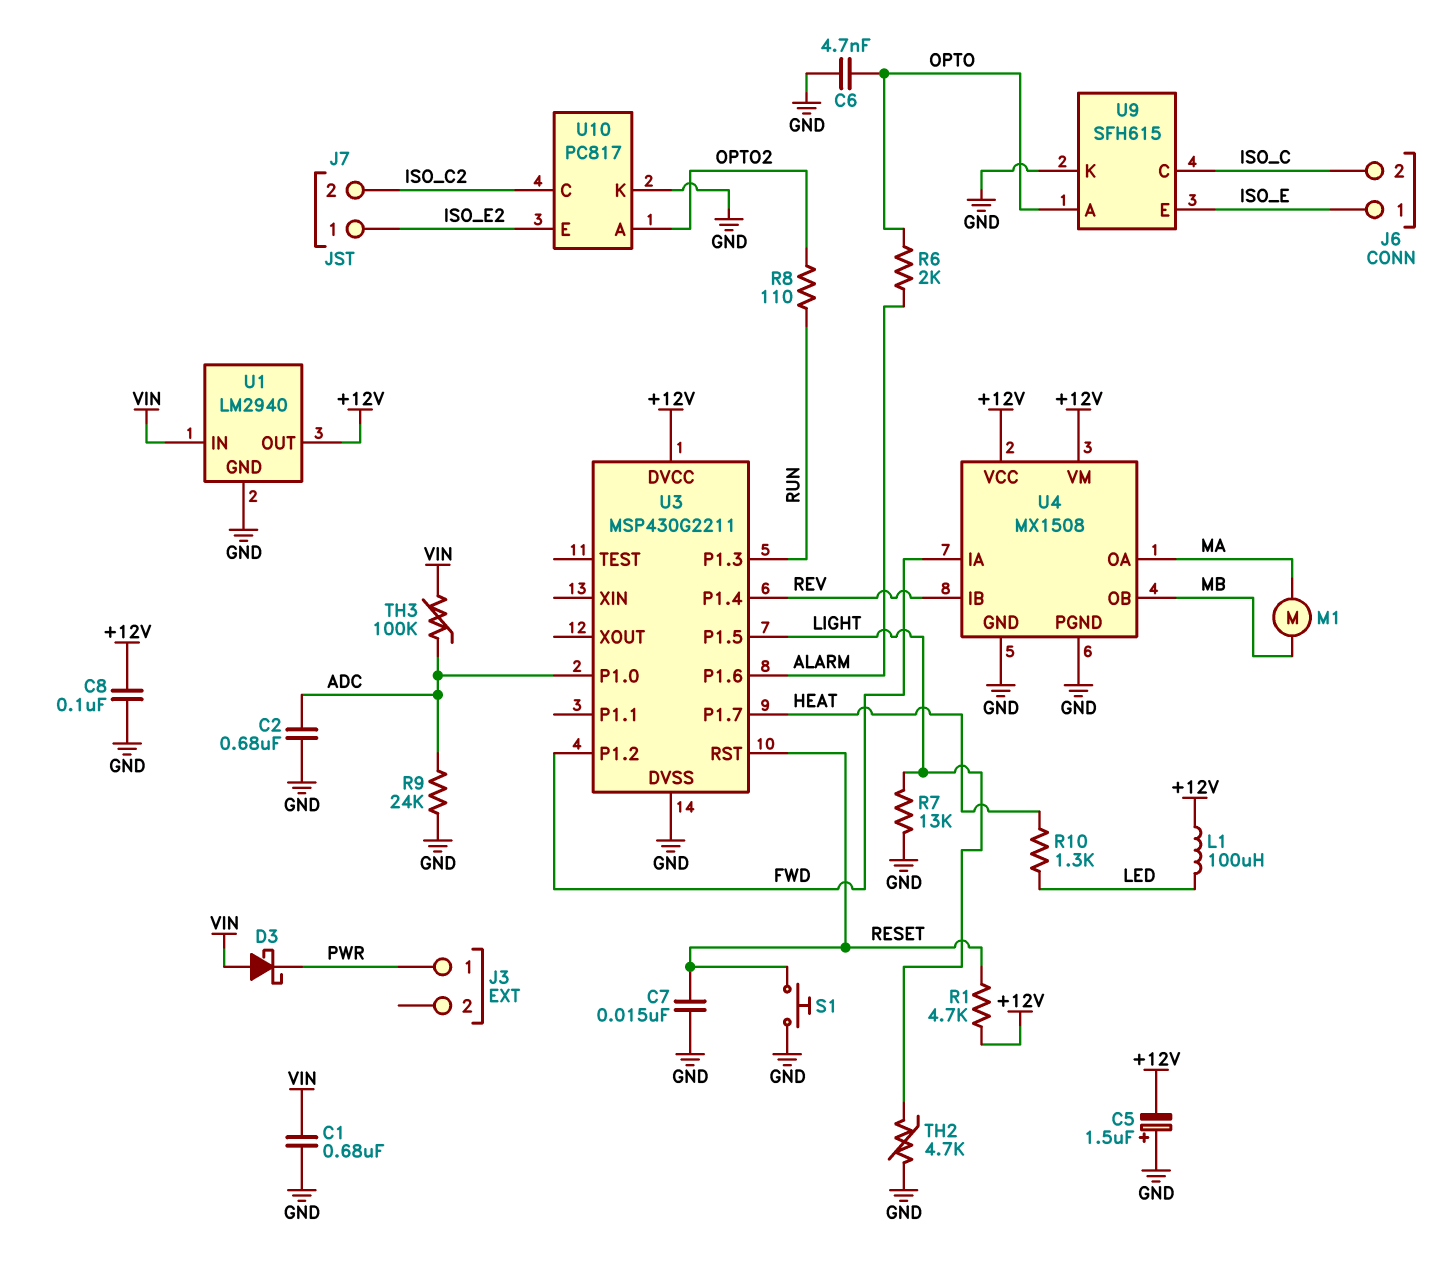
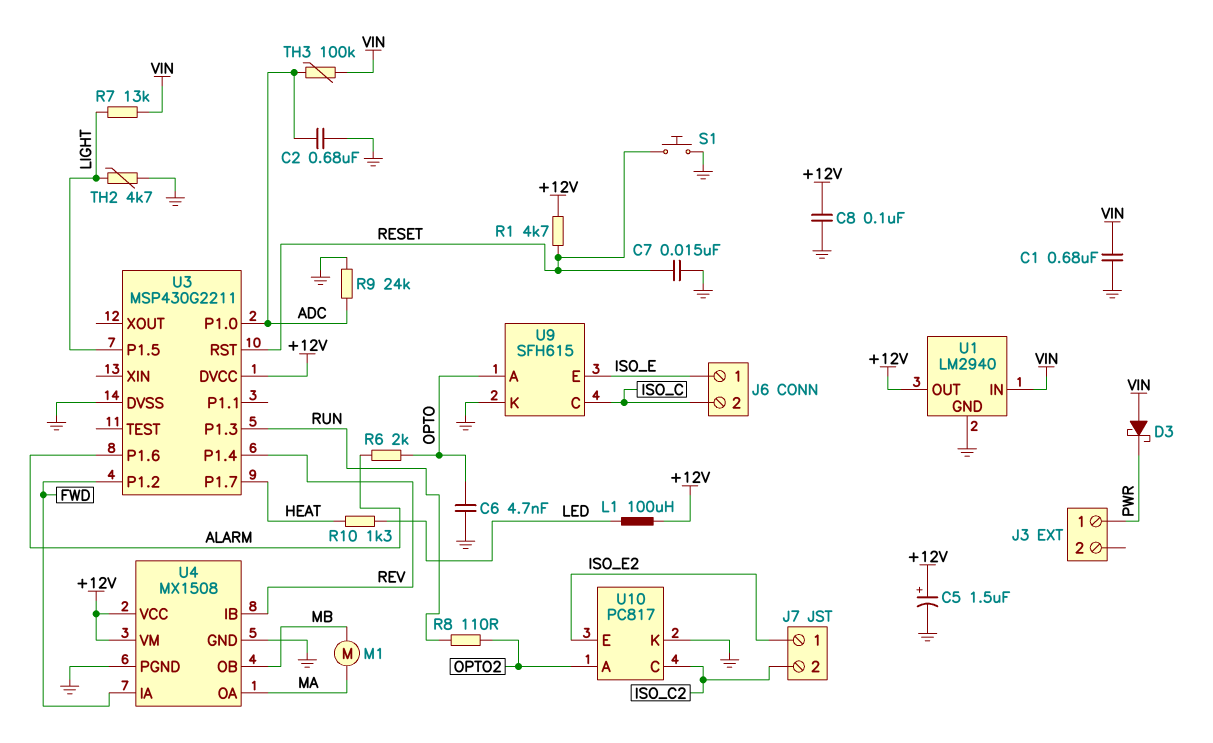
C5: 1.5uF (plus GND, minus +12V) -> 1.5uF (plus +12V, minus GND)
R7: 13k (GND, LIGHT) -> 13k (LIGHT, VIN)

